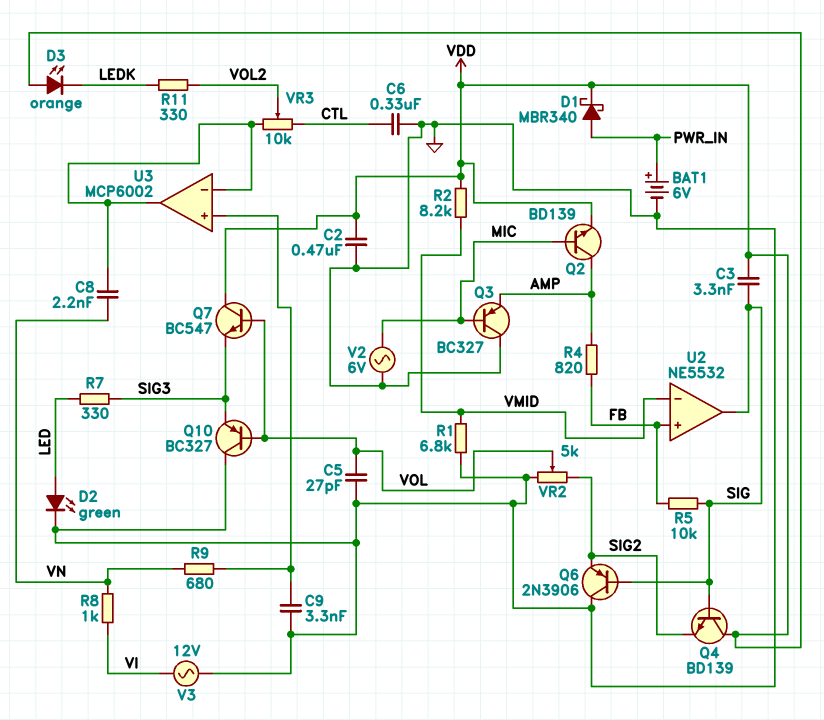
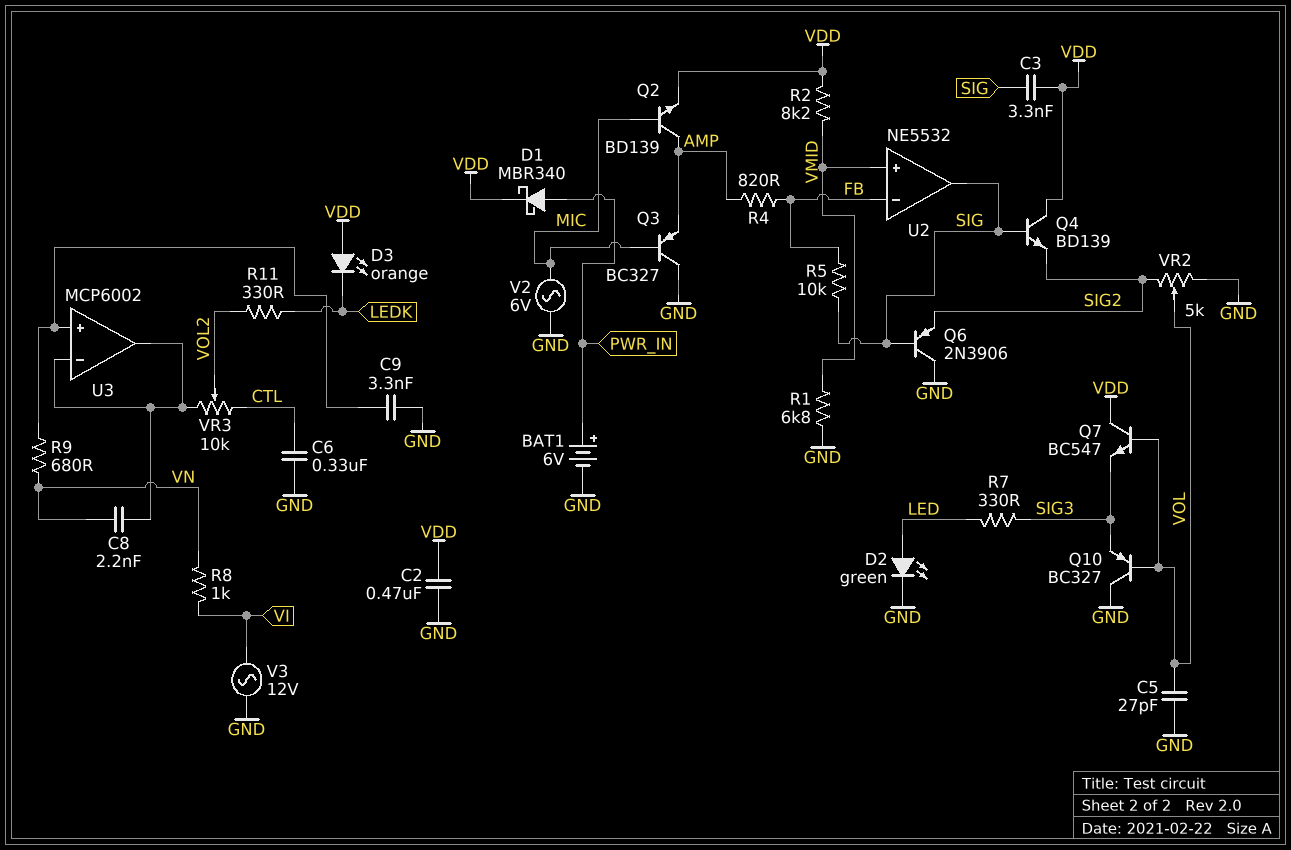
U2 pin in+: FB -> VMID
U2 pin in-: VMID -> FB

